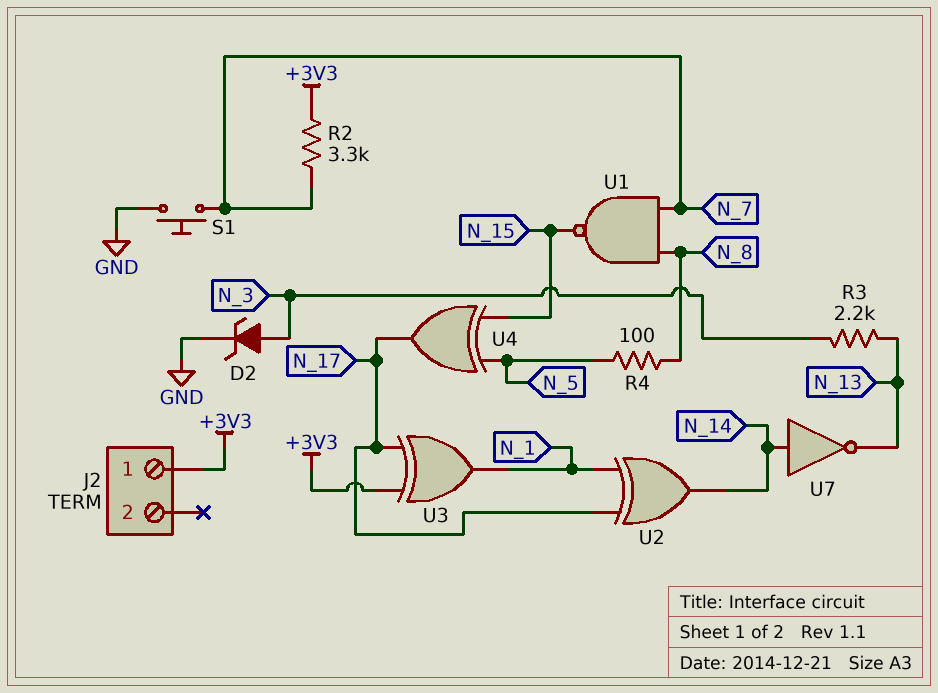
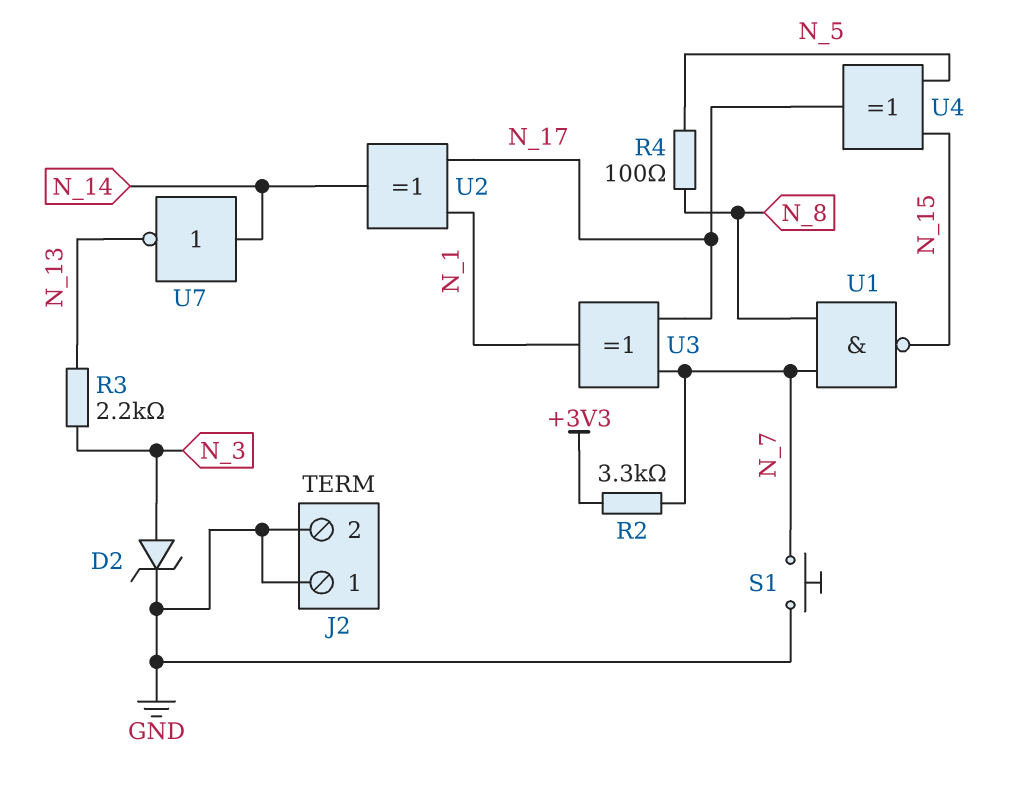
J2 pin 1: +3V3 -> GND
J2 pin 2: none -> GND
U3: XOR (in +3V3, in N_17, out N_1) -> XOR (in N_7, in N_17, out N_1)

